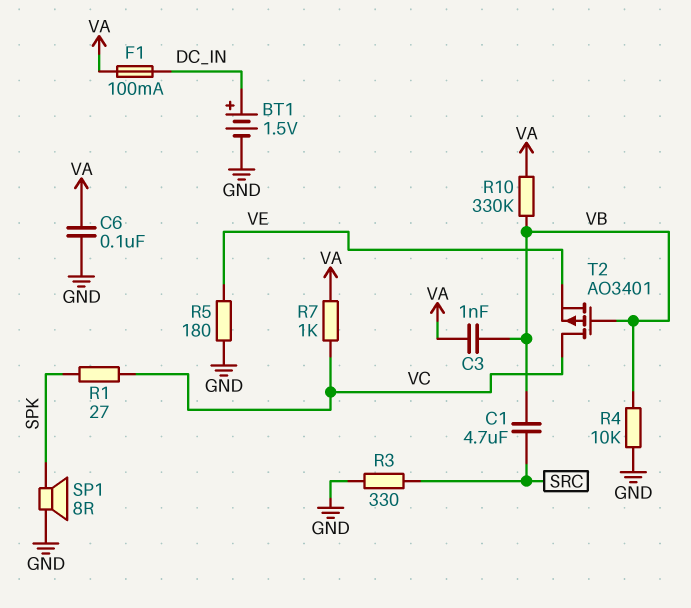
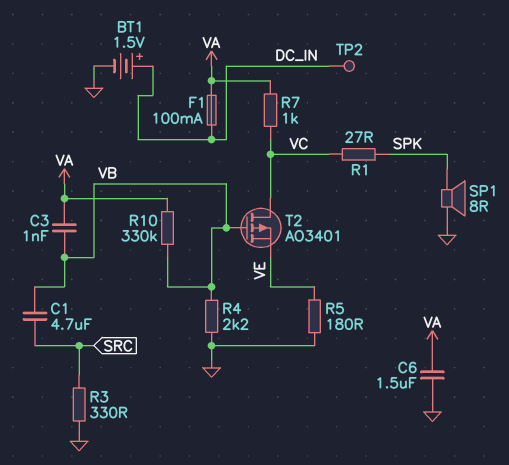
C6: 100nF (GND, VA) -> 1.5uF (GND, VA)
R4: 10k (GND, VB) -> 2.2k (GND, VB)
TP2: none -> test point (DC_IN)

